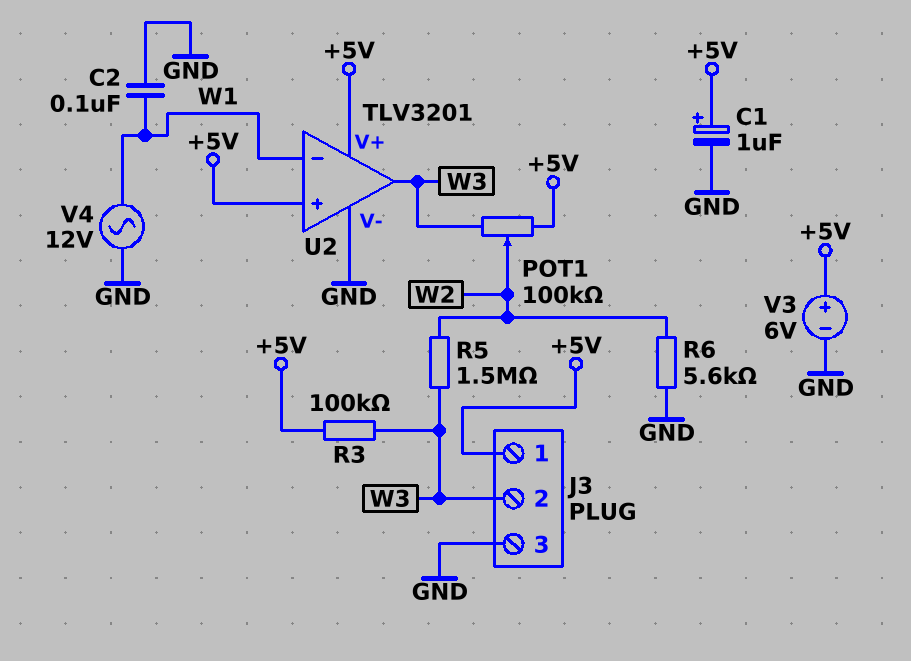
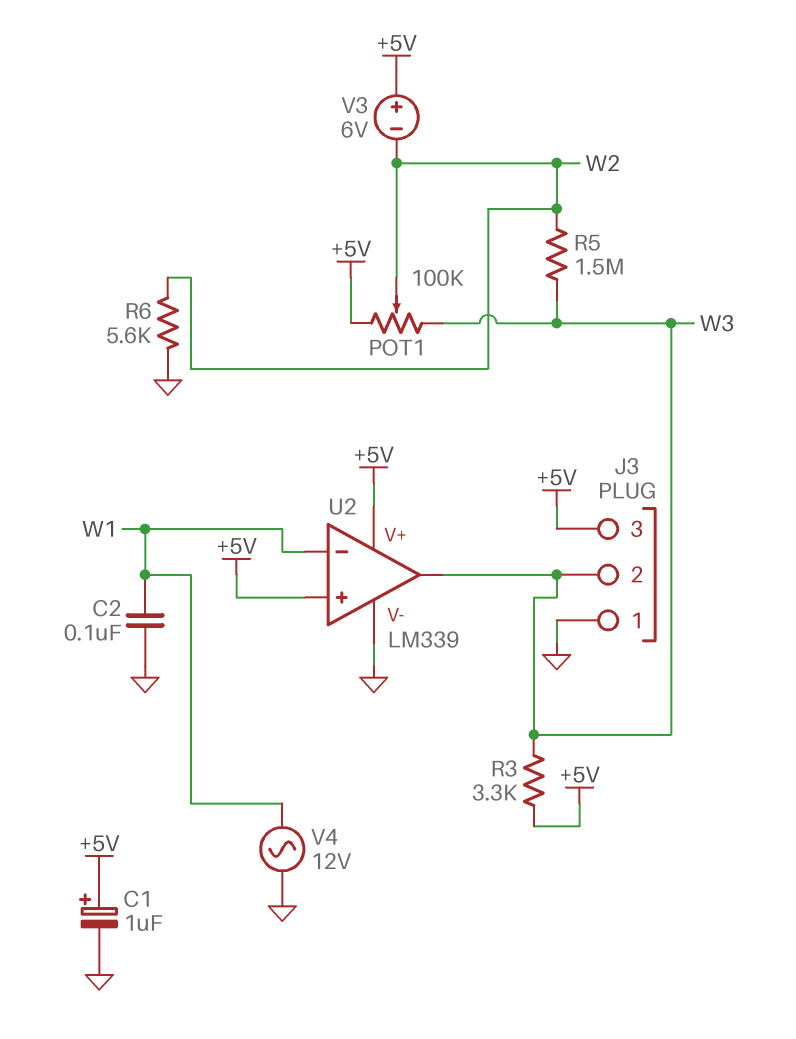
J3 pin 1: +5V -> GND
J3 pin 3: GND -> +5V
R3: 100k (+5V, W3) -> 3.3k (+5V, W3)
U2: TLV3201 -> LM339
V3: 6V (plus +5V, minus GND) -> 6V (plus +5V, minus W2)

